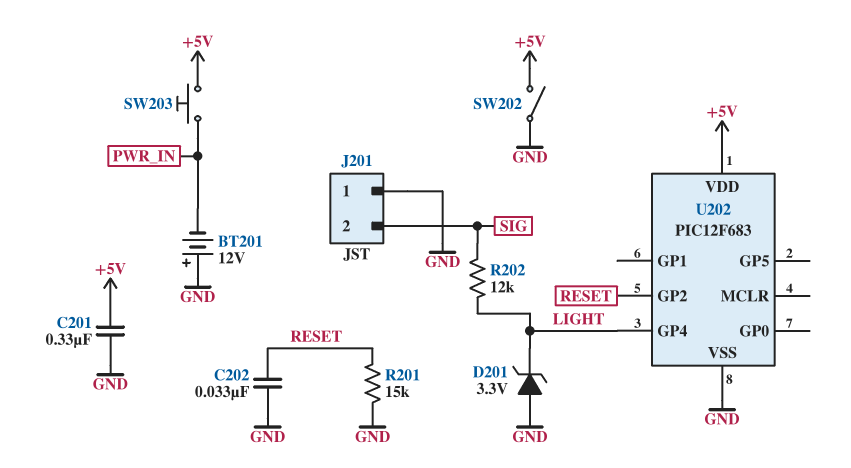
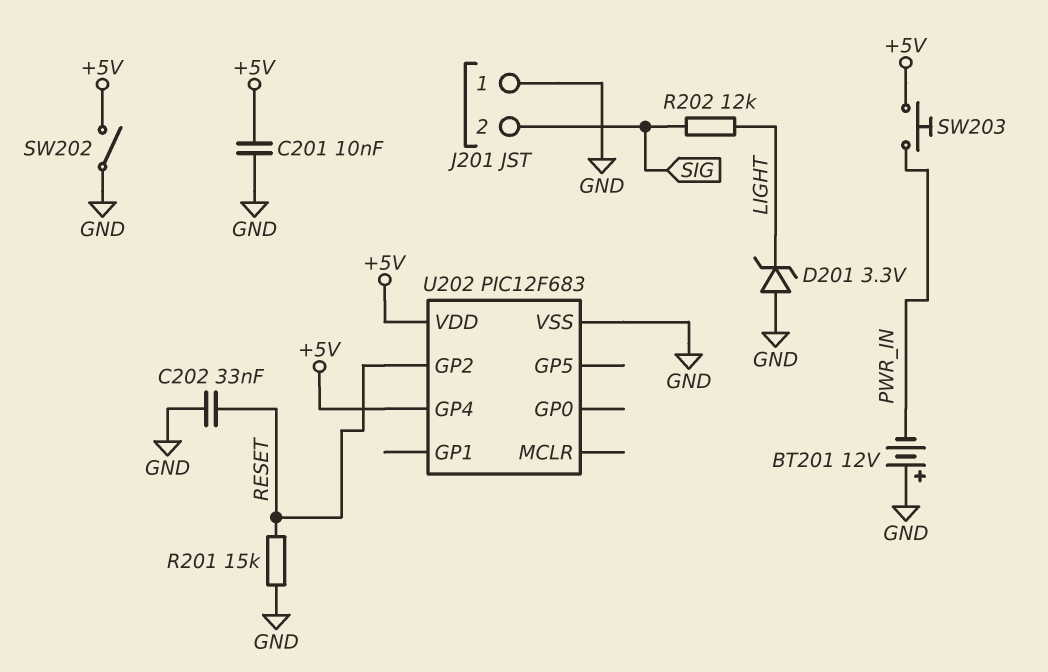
C201: 330nF (+5V, GND) -> 10nF (+5V, GND)
U202 pin GP4: LIGHT -> +5V

